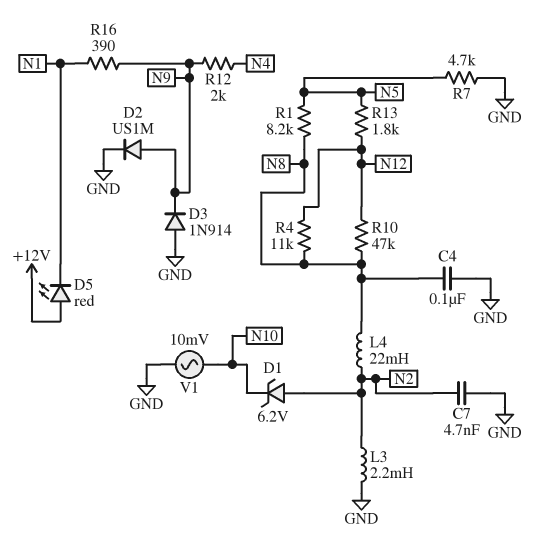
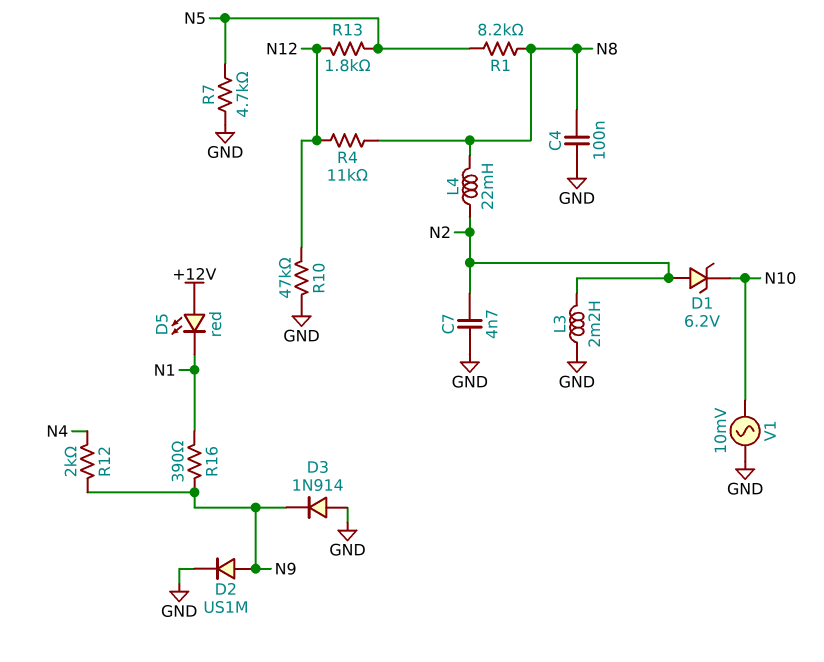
R10: 47k (N8, N12) -> 47k (GND, N12)

